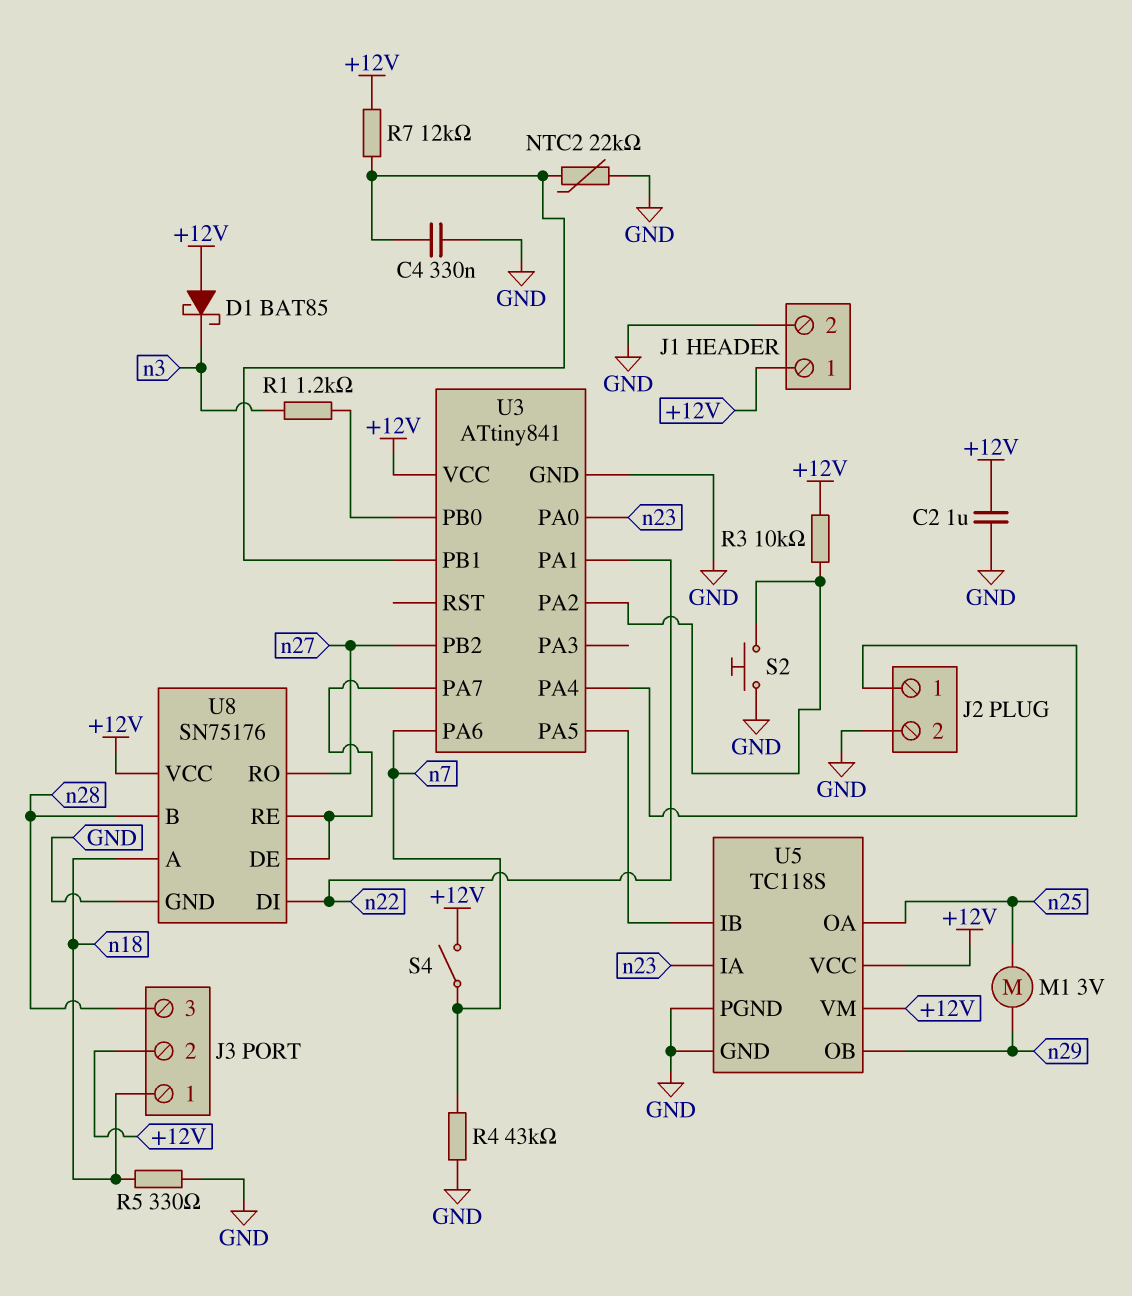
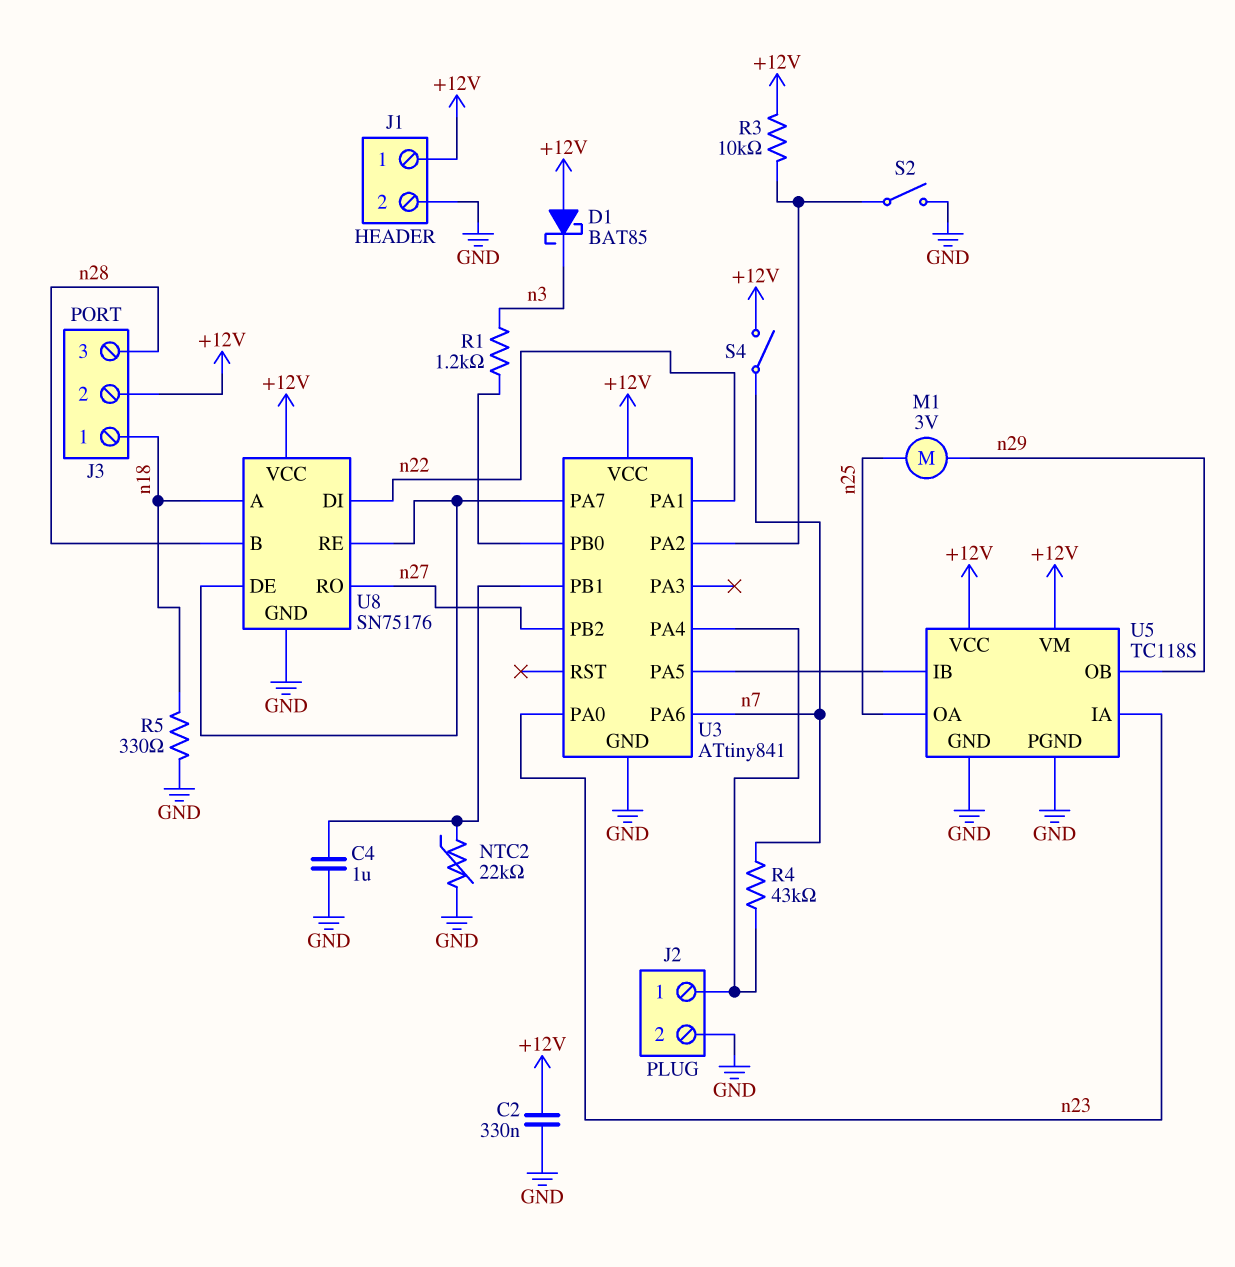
C2: 1uF (+12V, GND) -> 330nF (+12V, GND)
C4: 330nF (GND, U3/PB1) -> 1uF (GND, U3/PB1)
R4: 43k (GND, n7) -> 43k (J2/1, n7)
R7: 12k (+12V, U3/PB1) -> none
S2: button (GND, U3/PA2) -> switch (GND, U3/PA2)

